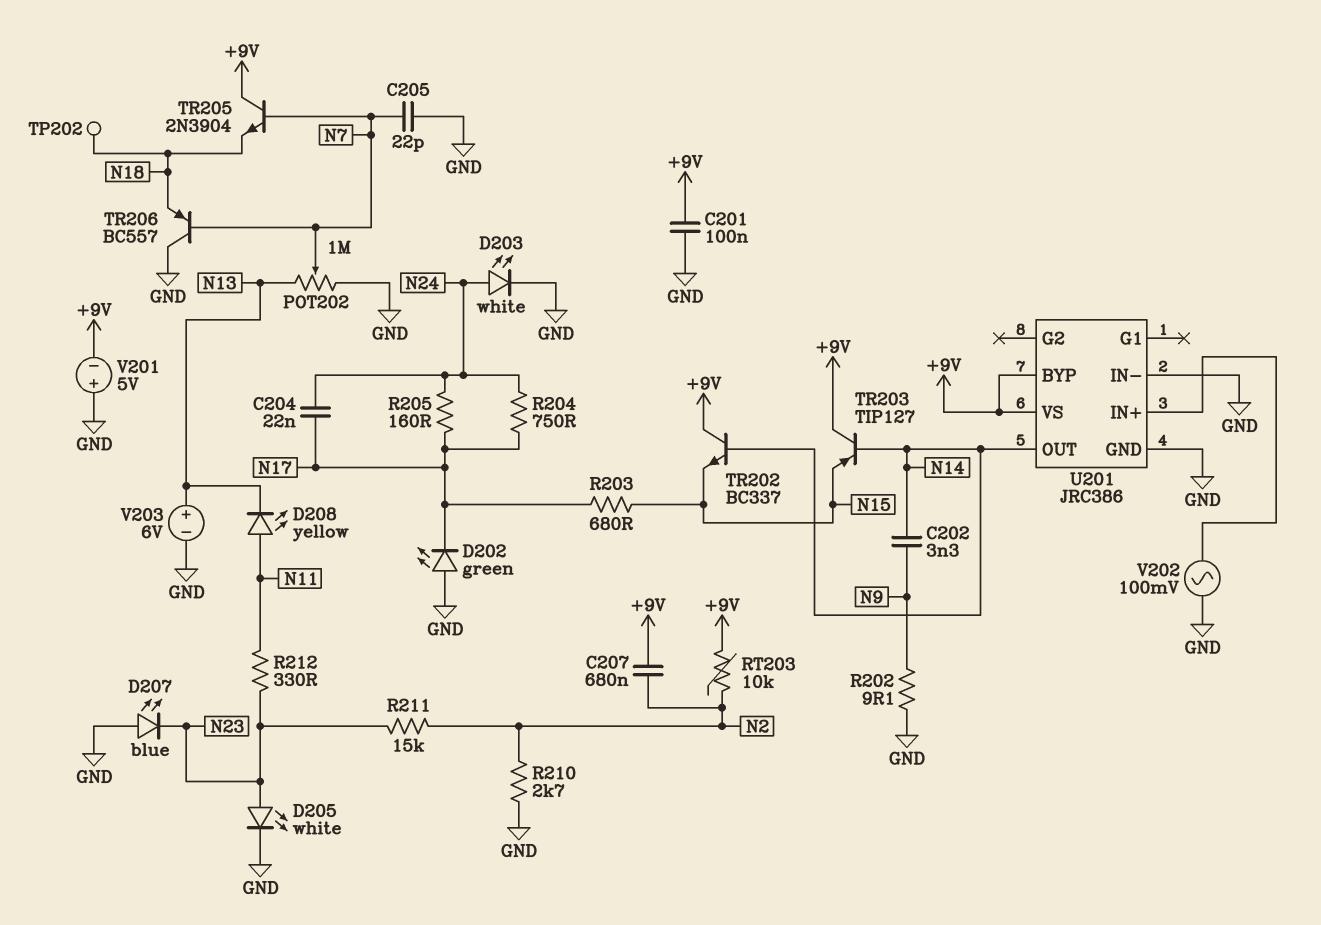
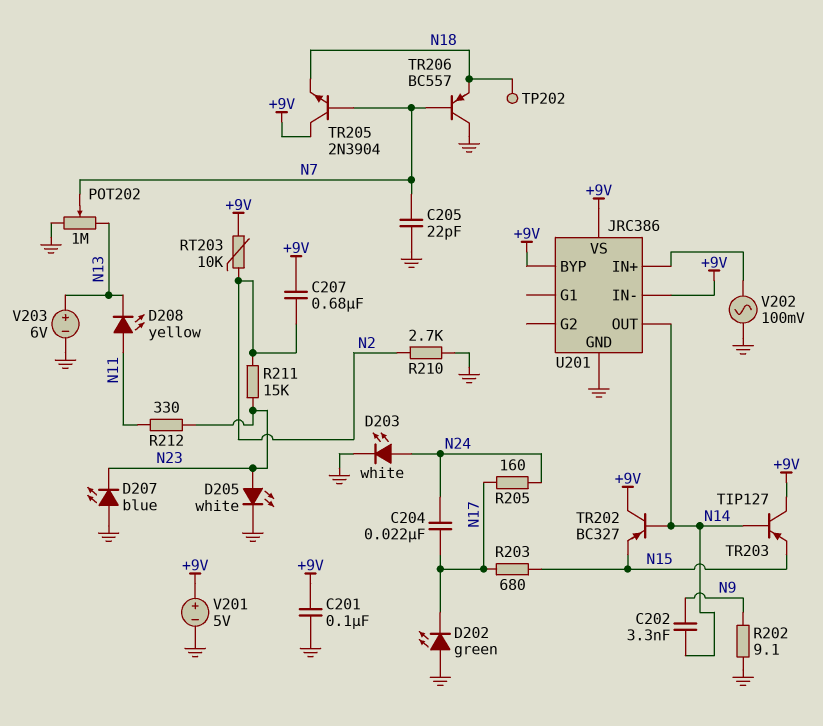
R204: 750 (N17, N24) -> none
TR202: NPN BC337 (B N14, C +9V, E N15) -> PNP BC327 (B N14, C +9V, E N15)
U201 pin IN-: GND -> +9V
V201: 5V (plus GND, minus +9V) -> 5V (plus +9V, minus GND)

